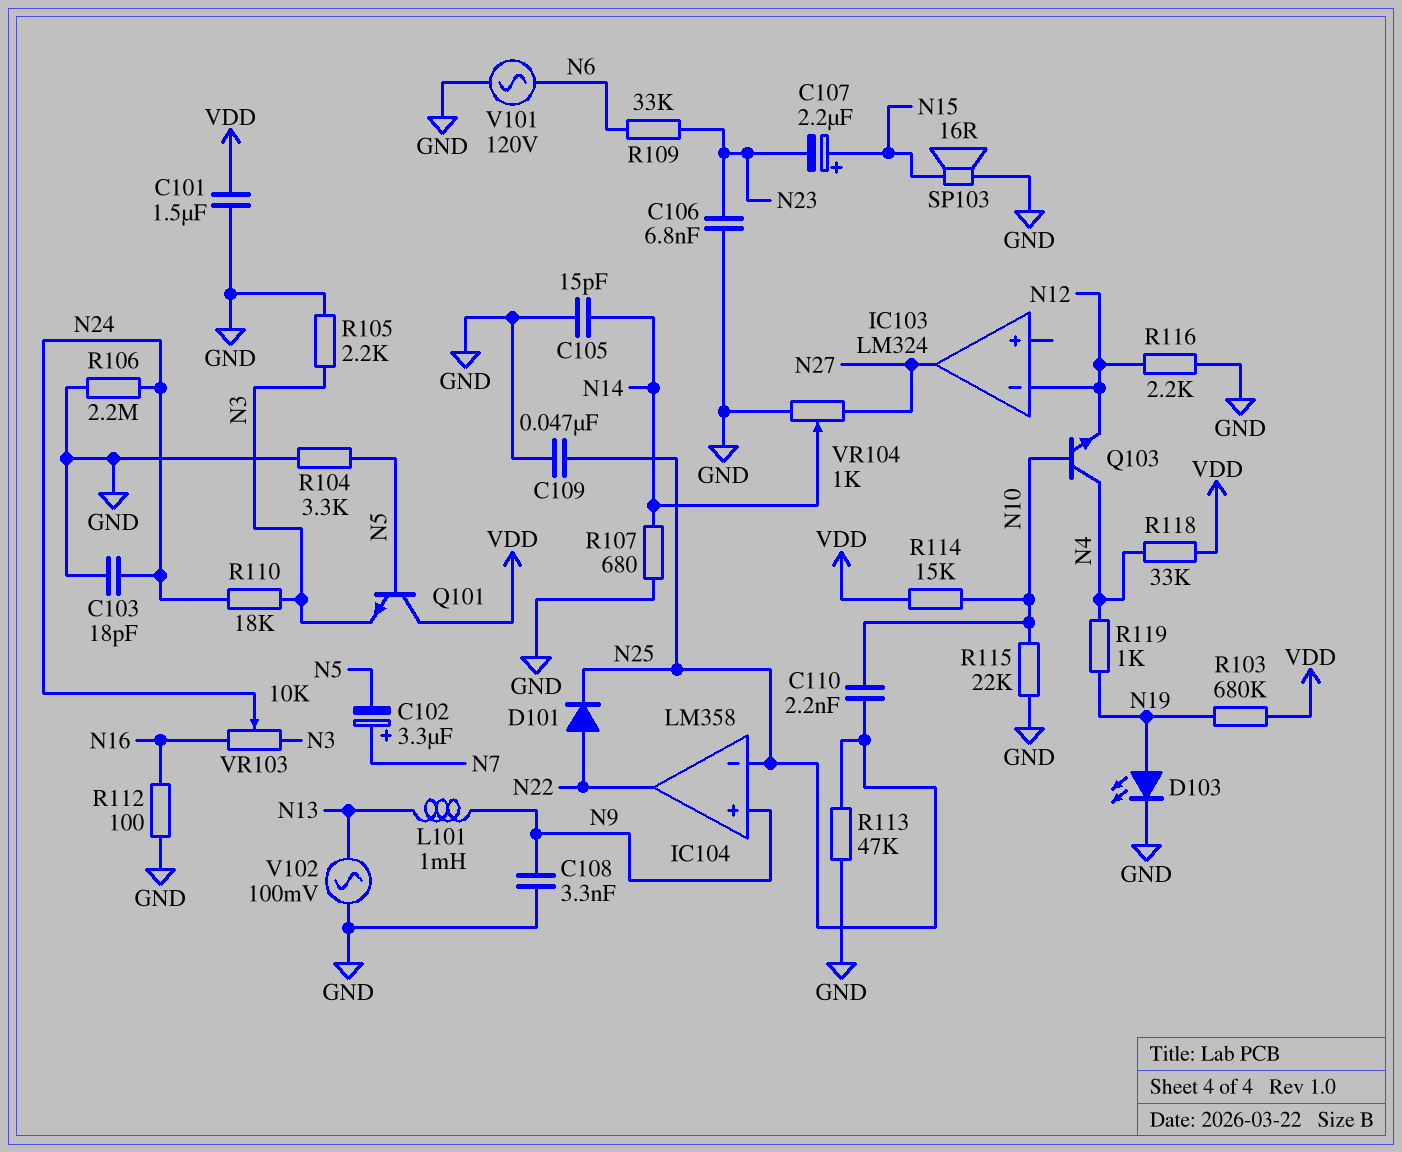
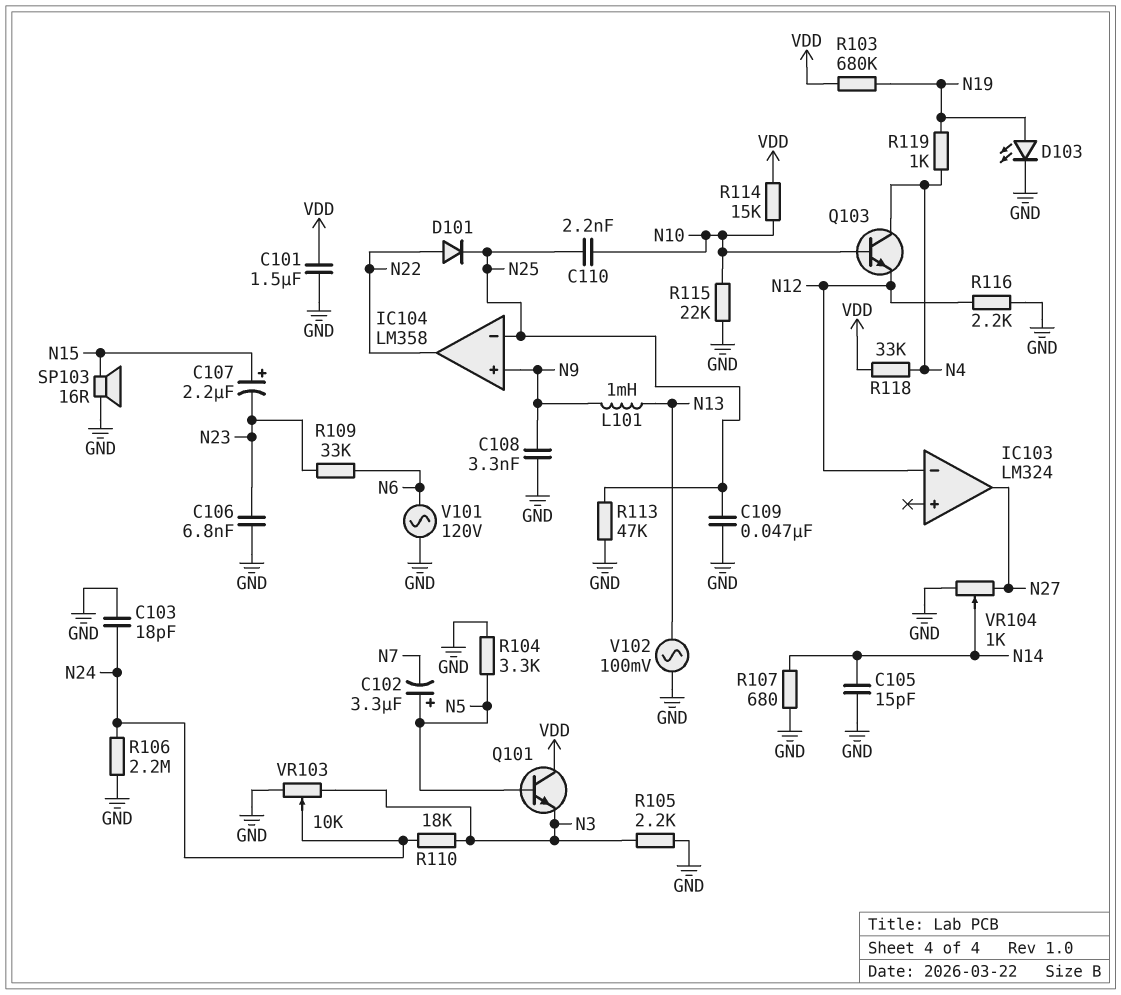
C102: 3.3uF (plus N7, minus N5) -> 3.3uF (plus N5, minus N7)
R112: 100 (GND, N16) -> none
VR103: 10k (N3, N16, wiper N24) -> 10k (GND, N3, wiper N24)

